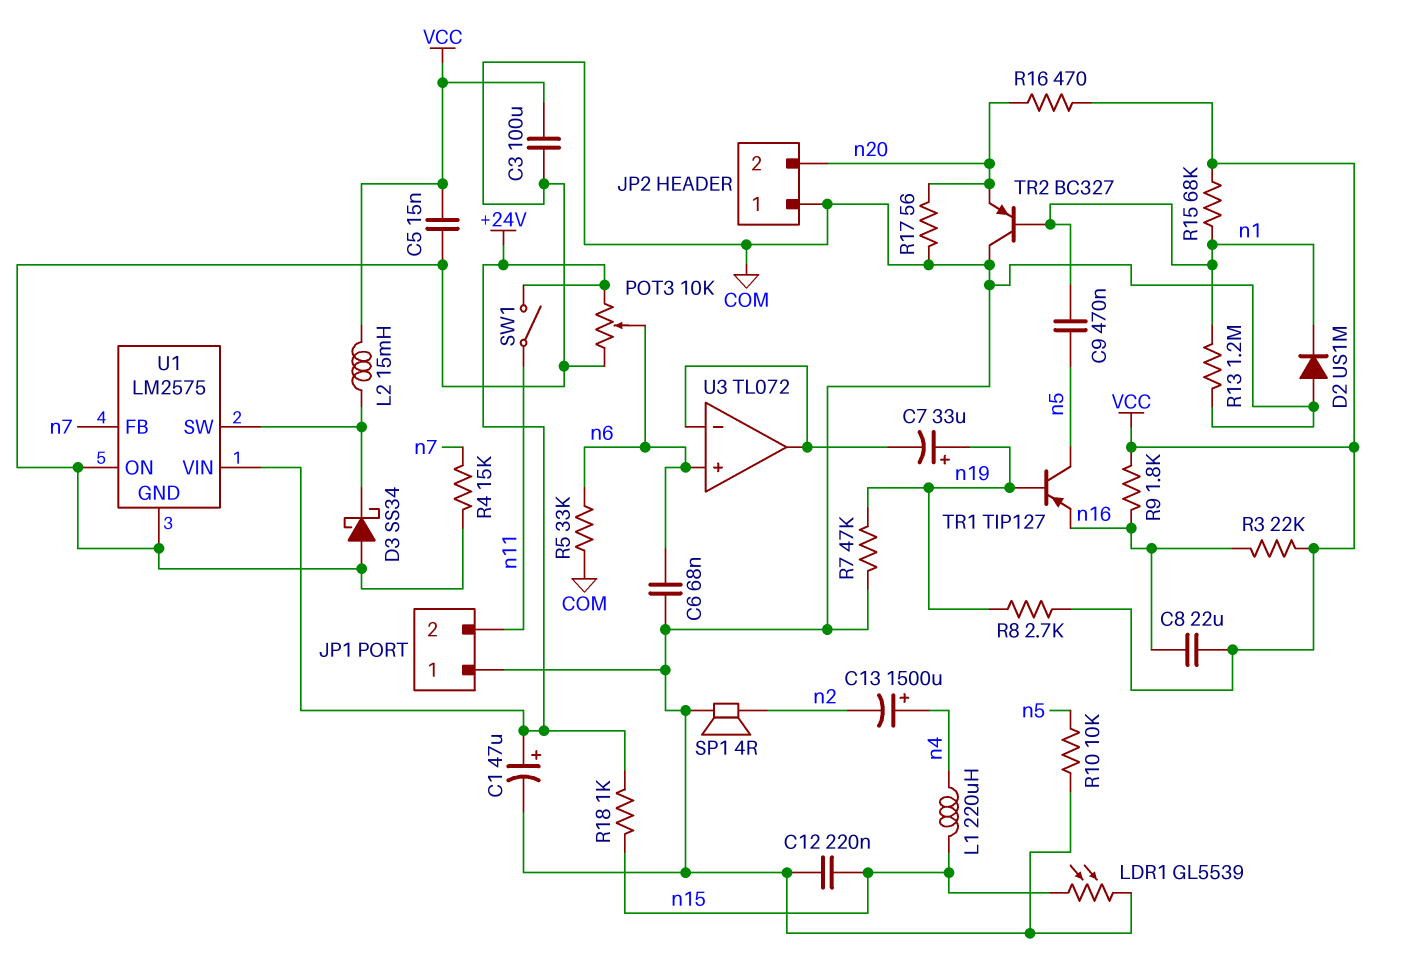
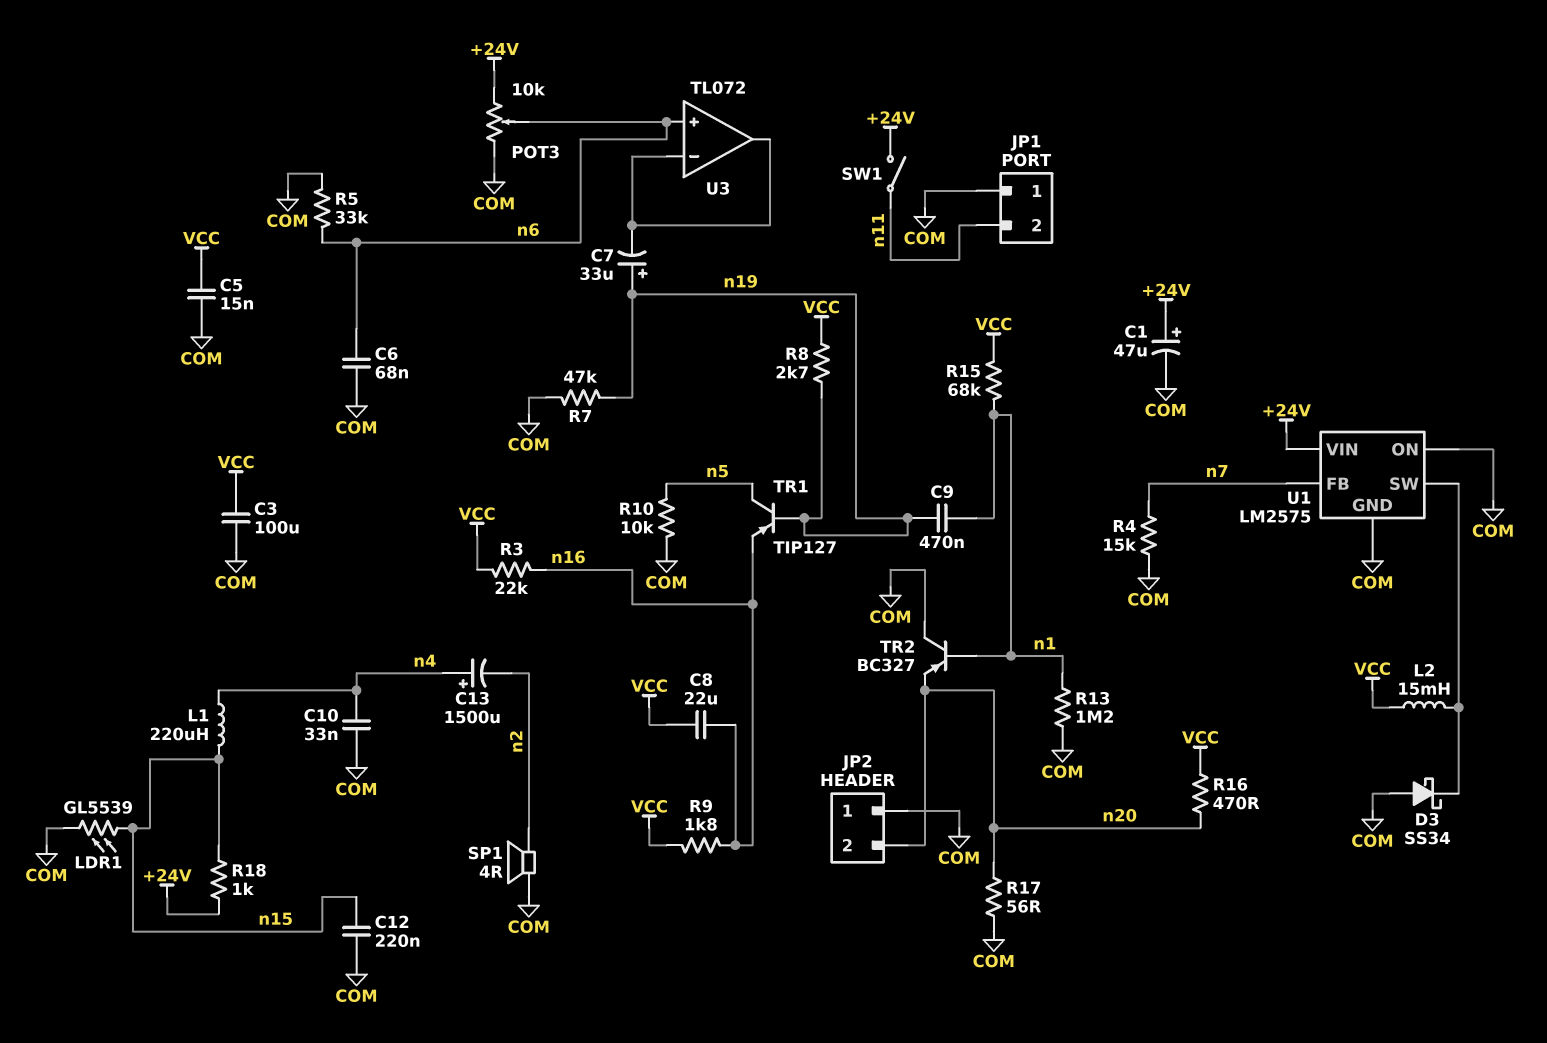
C9: 470nF (n1, n5) -> 470nF (n1, n19)
C10: none -> 33nF (COM, n4)
D2: diode US1M (A COM, K n1) -> none

